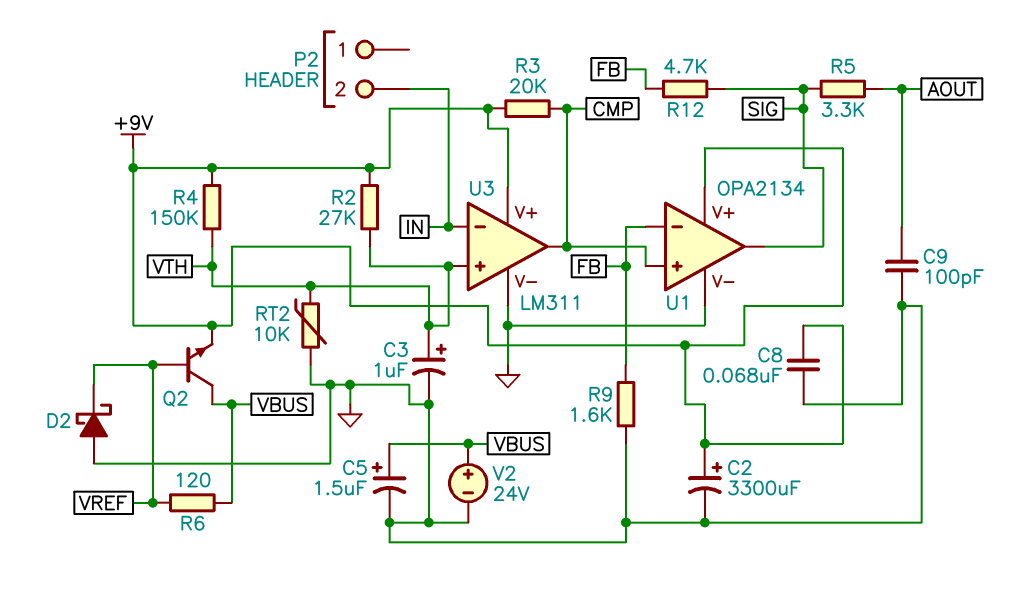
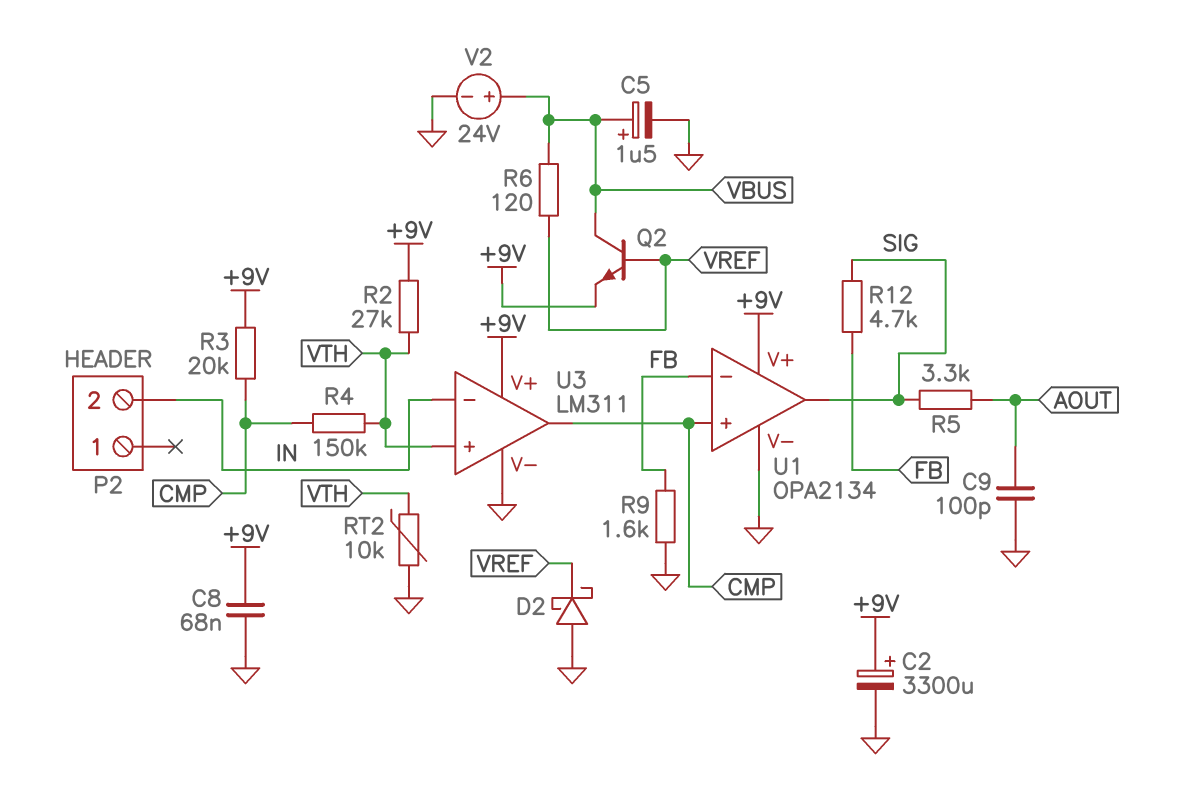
C3: 1uF (plus VTH, minus GND) -> none
R4: 150k (+9V, VTH) -> 150k (CMP, VTH)

